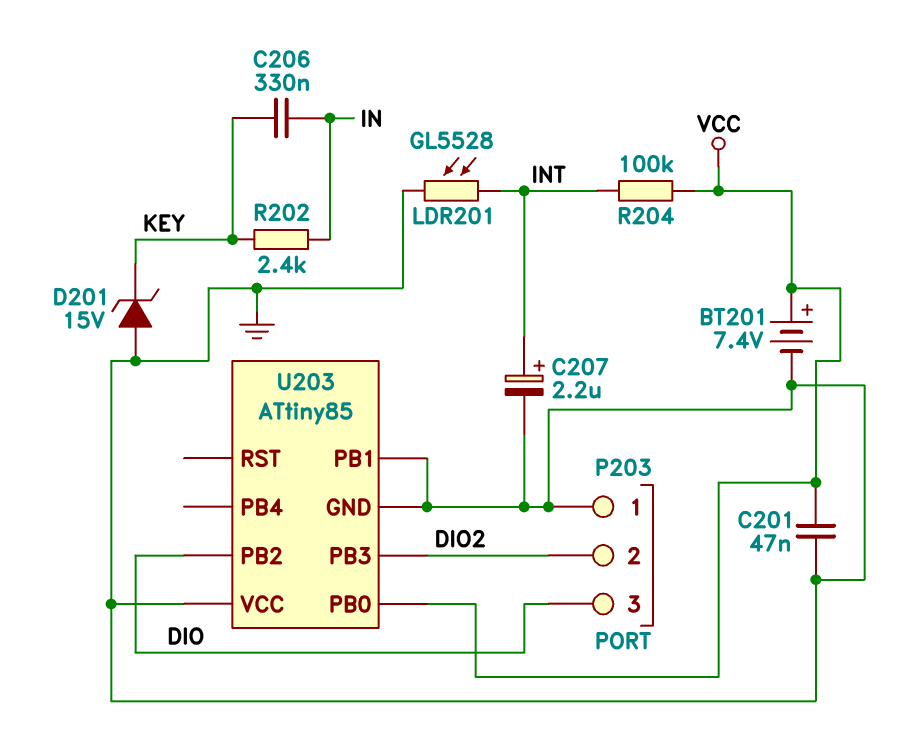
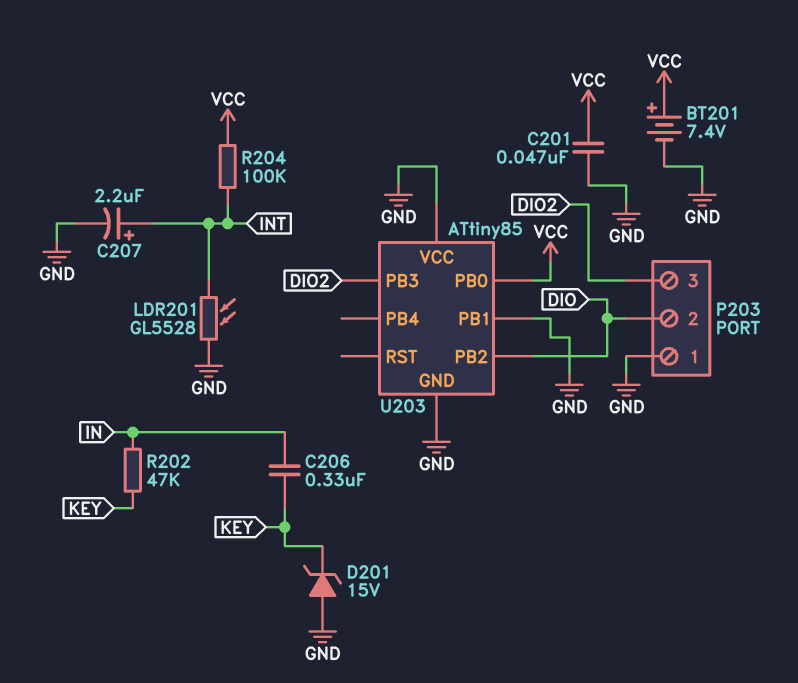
P203 pin 2: DIO2 -> DIO
P203 pin 3: DIO -> DIO2
R202: 2.4k (IN, KEY) -> 47k (IN, KEY)

